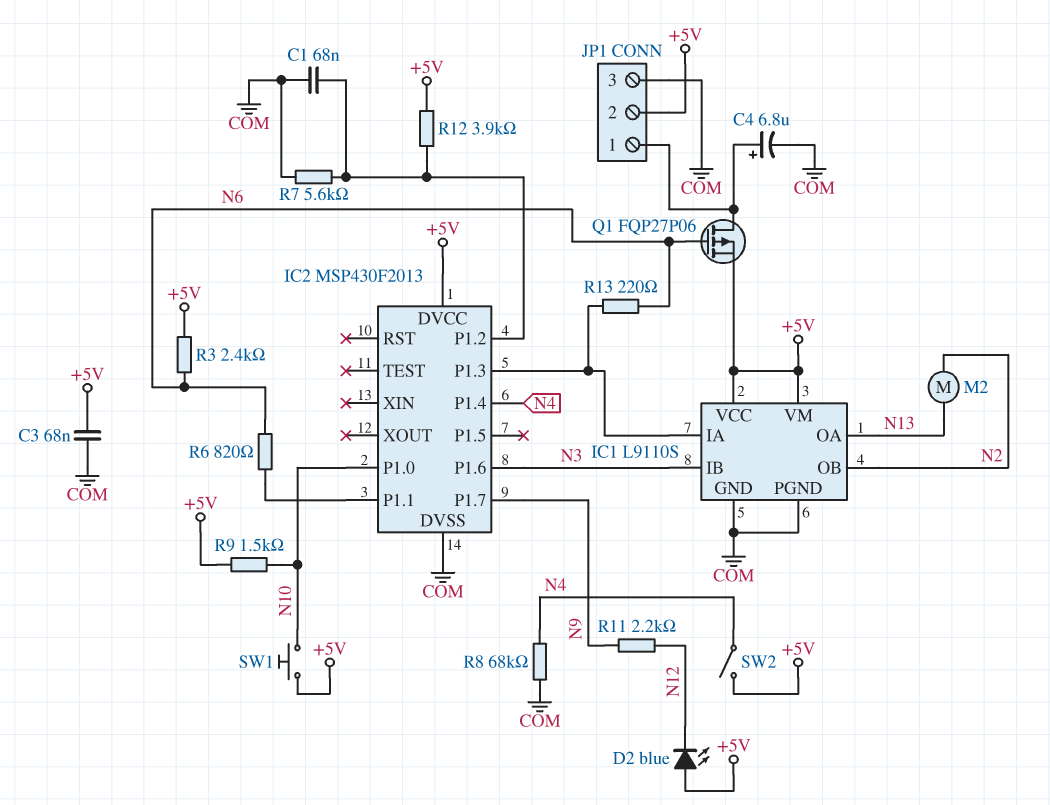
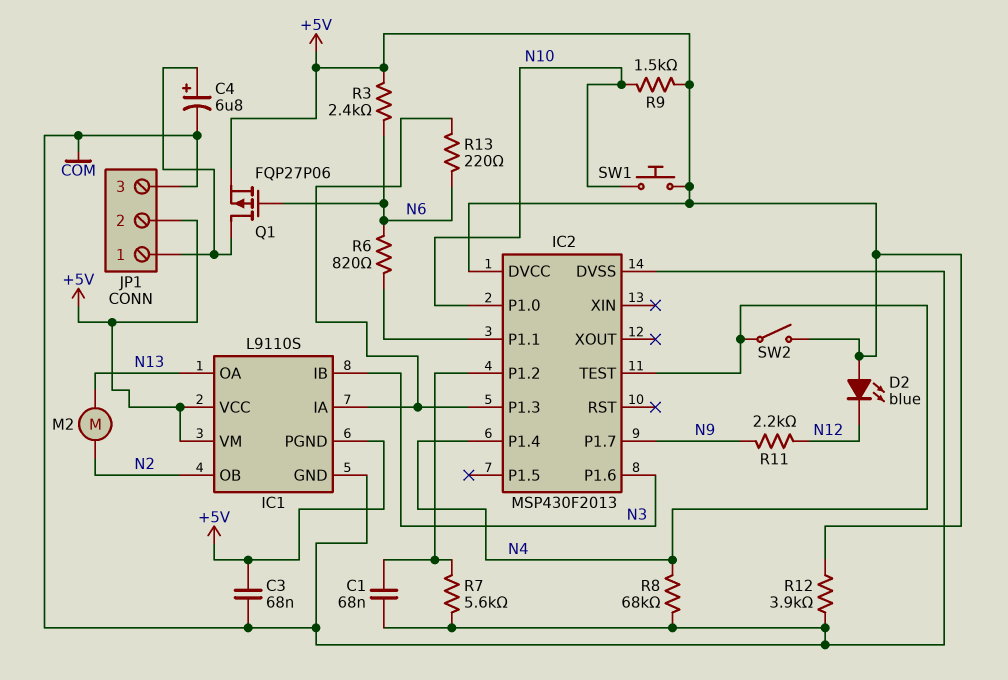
IC1 pin PGND: COM -> +5V
IC2 pin TEST: none -> N4
R12: 3.9k (+5V, IC2/P1.2) -> 3.9k (+5V, COM)

